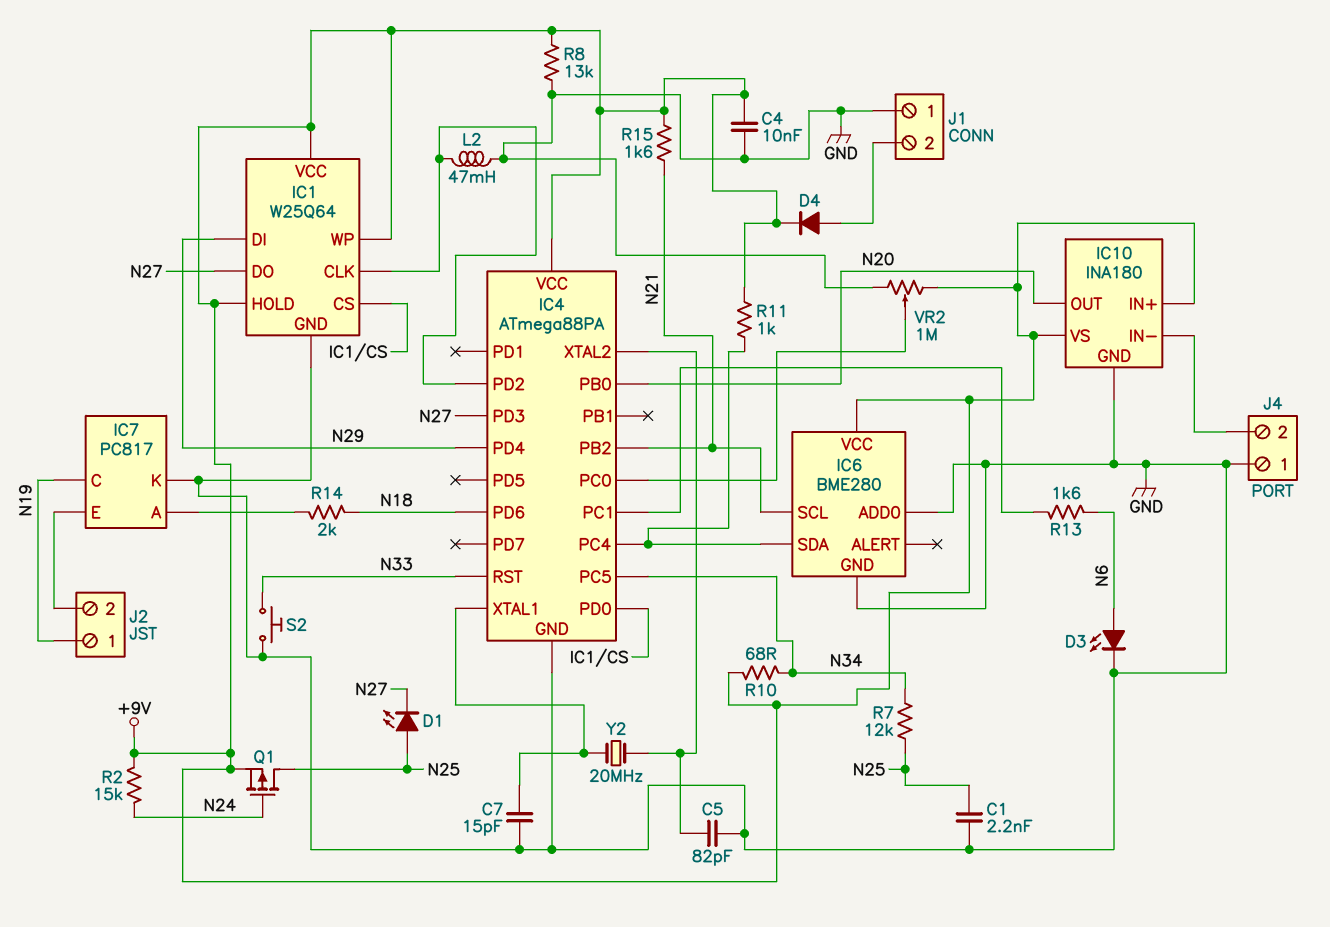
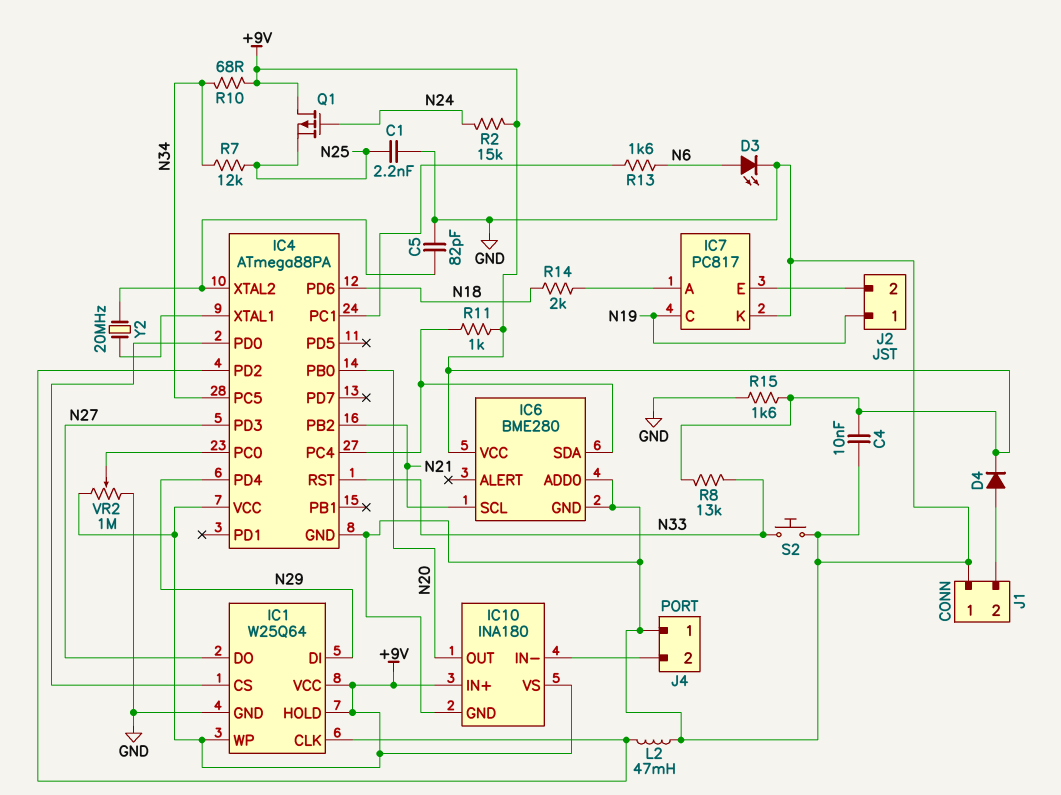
C7: 15pF (GND, IC4/XTAL1) -> none
D1: LED (A N25, K N27) -> none
Q1: PMOS (G N24, D N25, S +9V) -> PMOS (G N24, D +9V, S N25)
R8: 13k (+9V, GND) -> 13k (+9V, N33)
R15: 1.6k (+9V, N21) -> 1.6k (+9V, GND)

